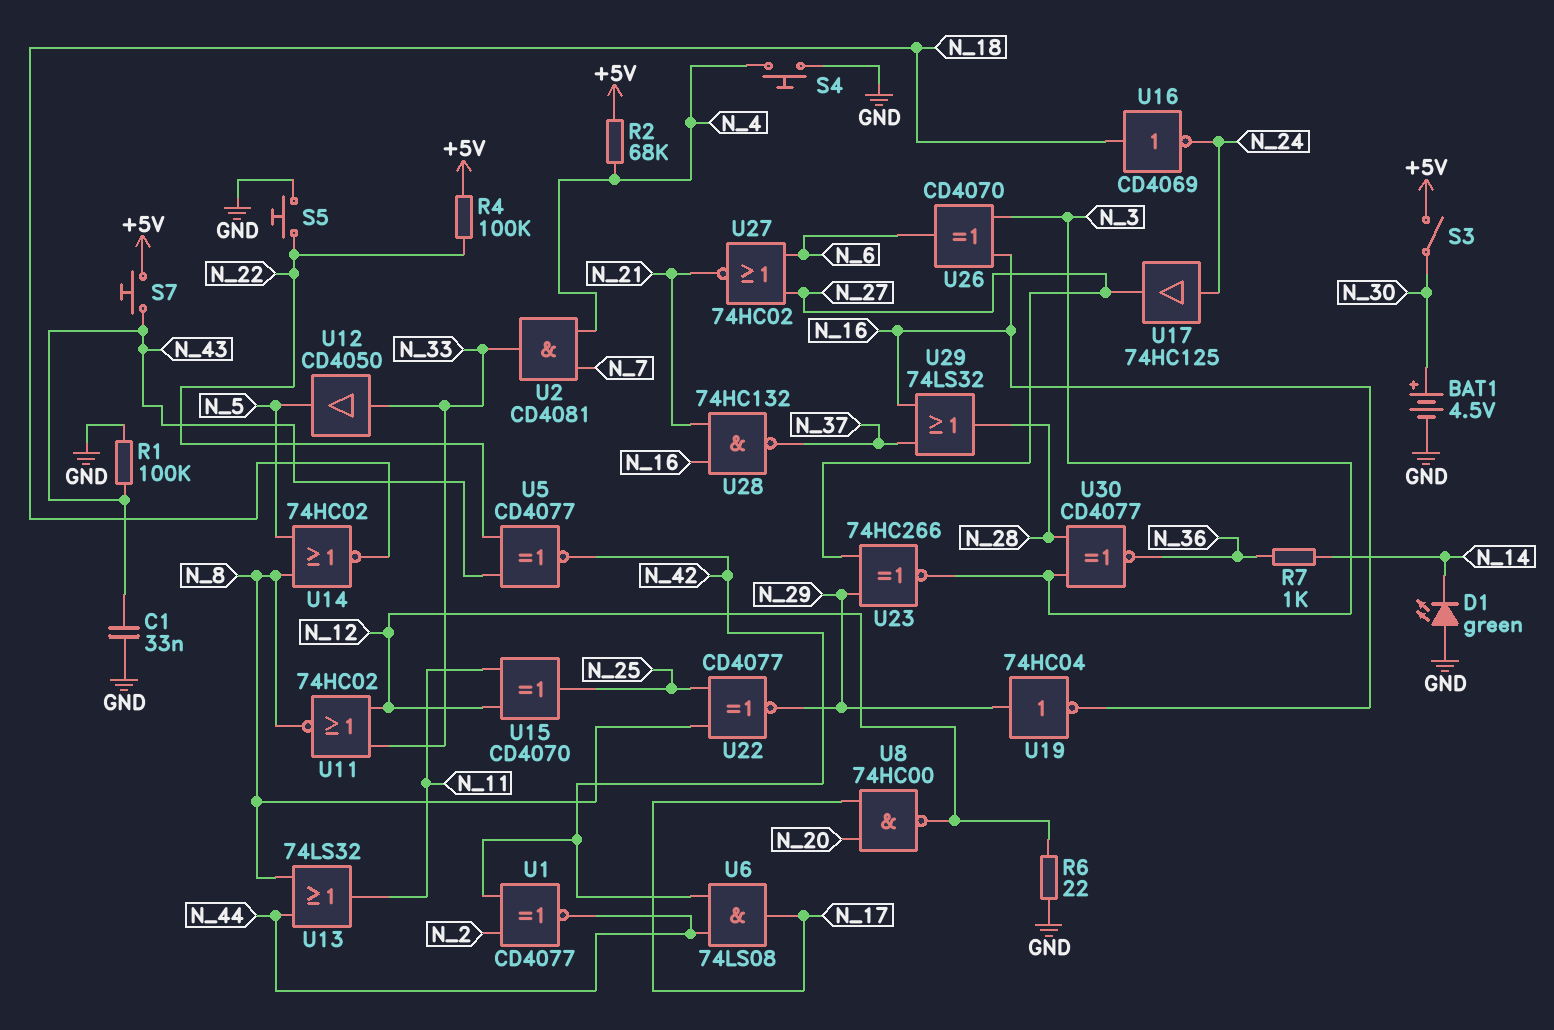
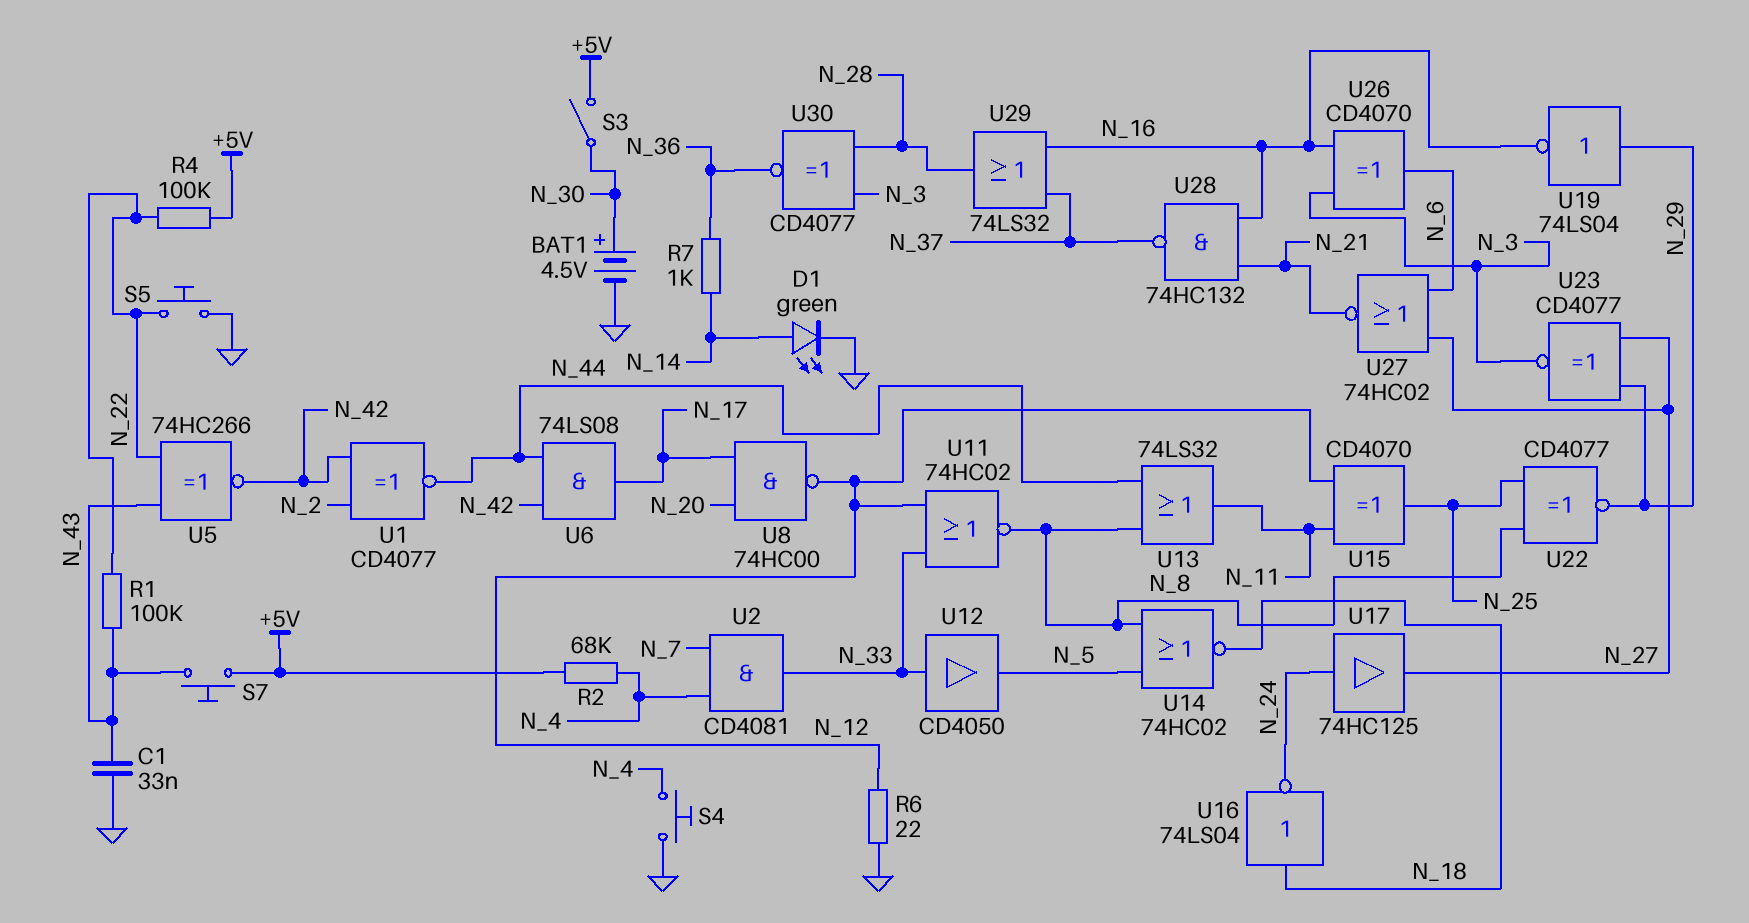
D1: LED green (A GND, K N_14) -> LED green (A N_14, K GND)
R1: 100k (GND, N_43) -> 100k (N_22, N_43)
U5: XNOR CD4077 (in N_22, in N_43, out N_42) -> XNOR 74HC266 (in N_22, in N_43, out N_42)
U16: NOT CD4069 (in N_18, out N_24) -> NOT 74LS04 (in N_18, out N_24)
U19: NOT 74HC04 (in N_29, out N_16) -> NOT 74LS04 (in N_29, out N_16)
U23: XNOR 74HC266 (in N_27, in N_29, out N_3) -> XNOR CD4077 (in N_27, in N_29, out N_3)

